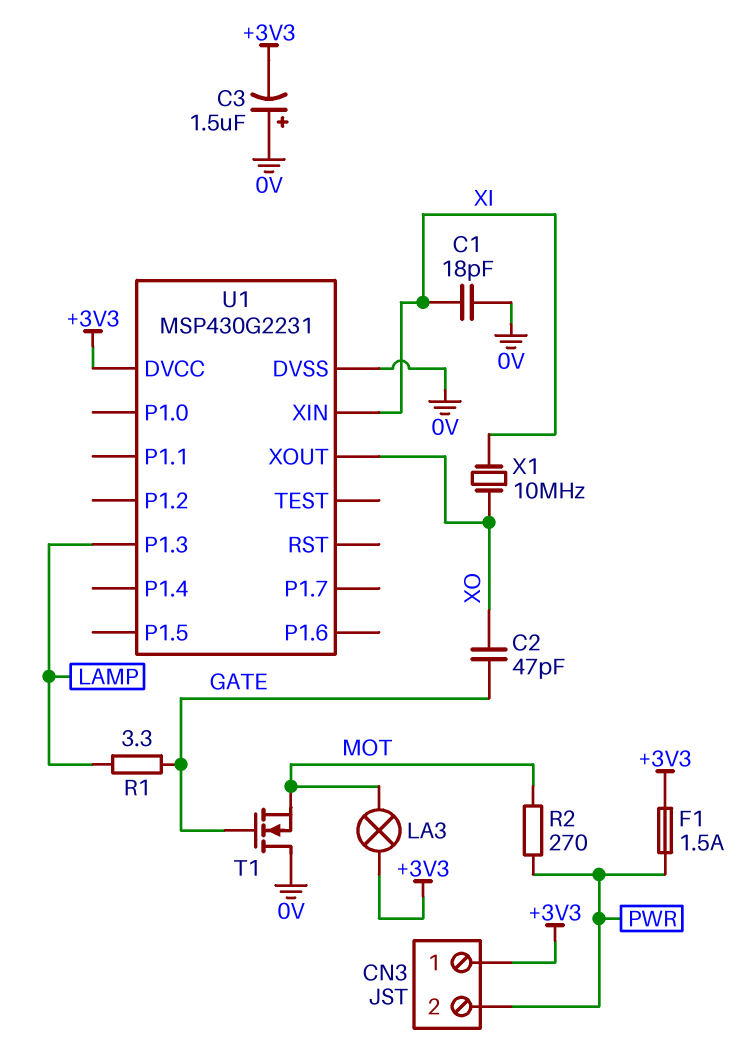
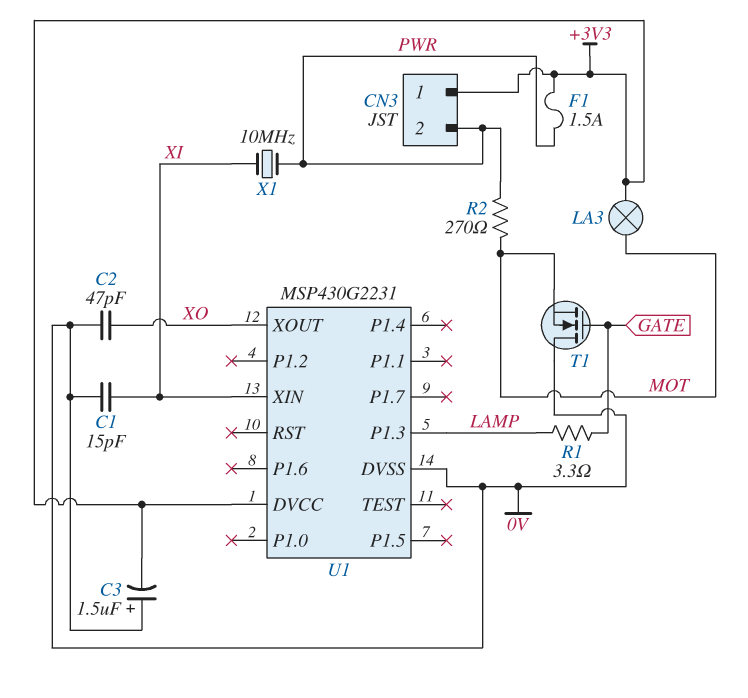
C1: 18pF (0V, XI) -> 15pF (0V, XI)
C2: 47pF (GATE, XO) -> 47pF (0V, XO)
X1: 10MHz (XI, XO) -> 10MHz (PWR, XI)

